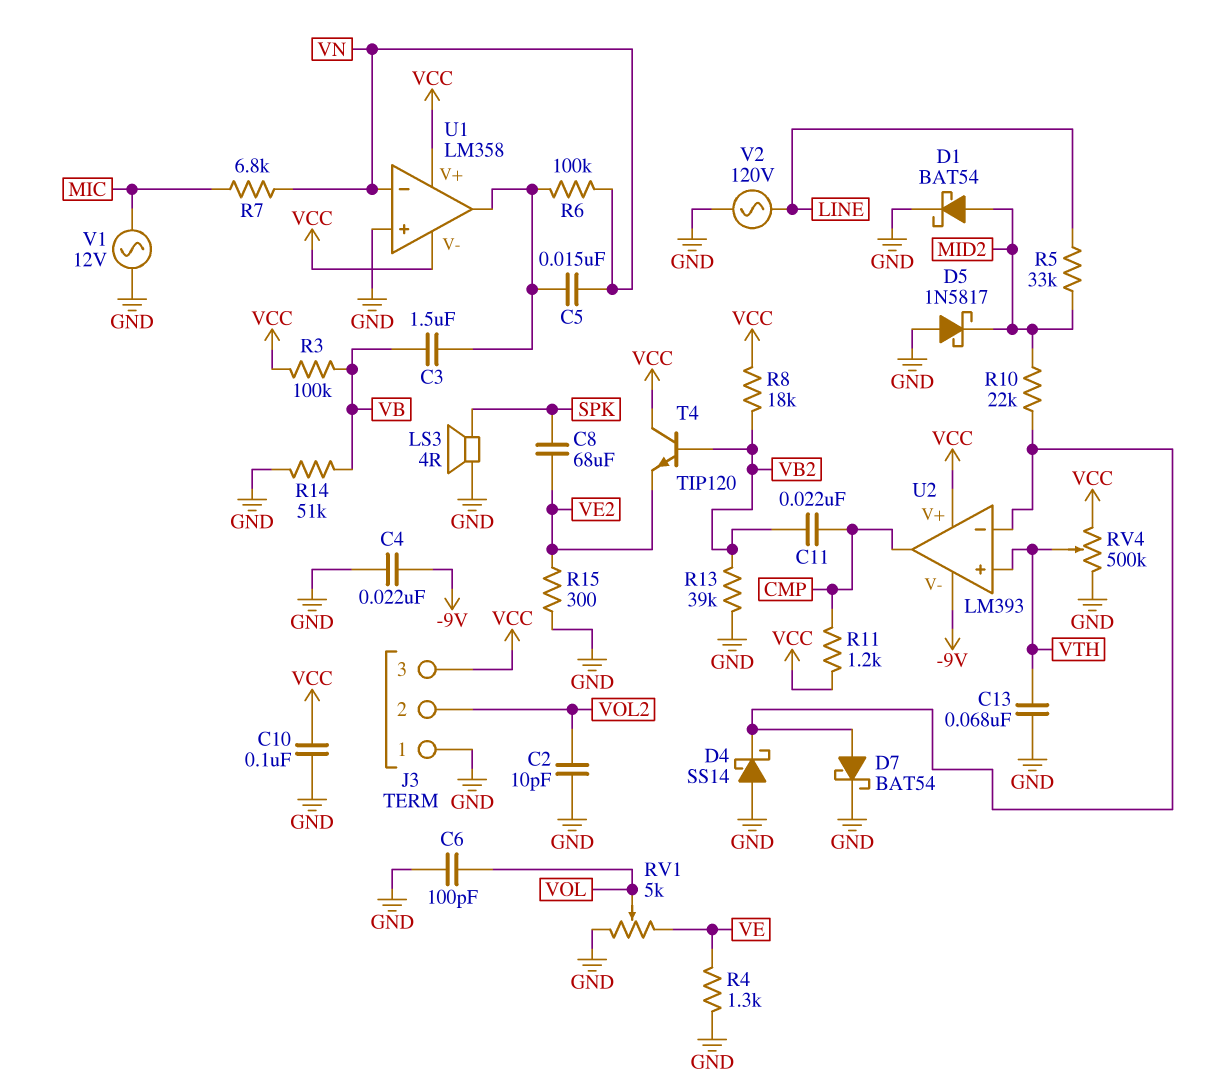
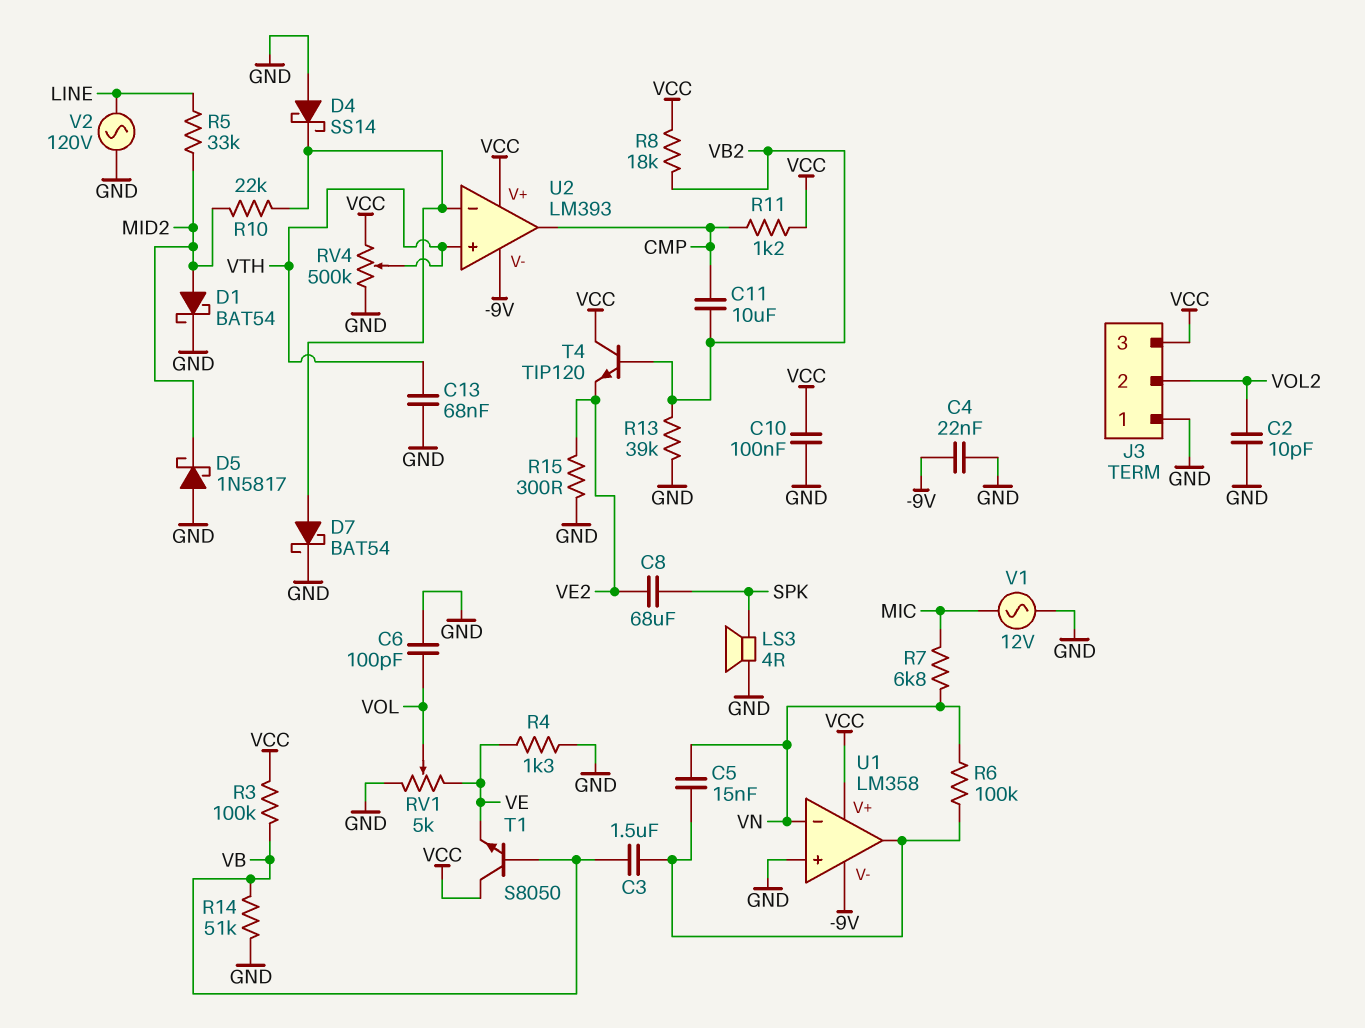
C11: 22nF (CMP, VB2) -> 10uF (CMP, VB2)
T1: none -> NPN S8050 (B VB, C VCC, E VE)
U1 pin V-: VCC -> -9V

